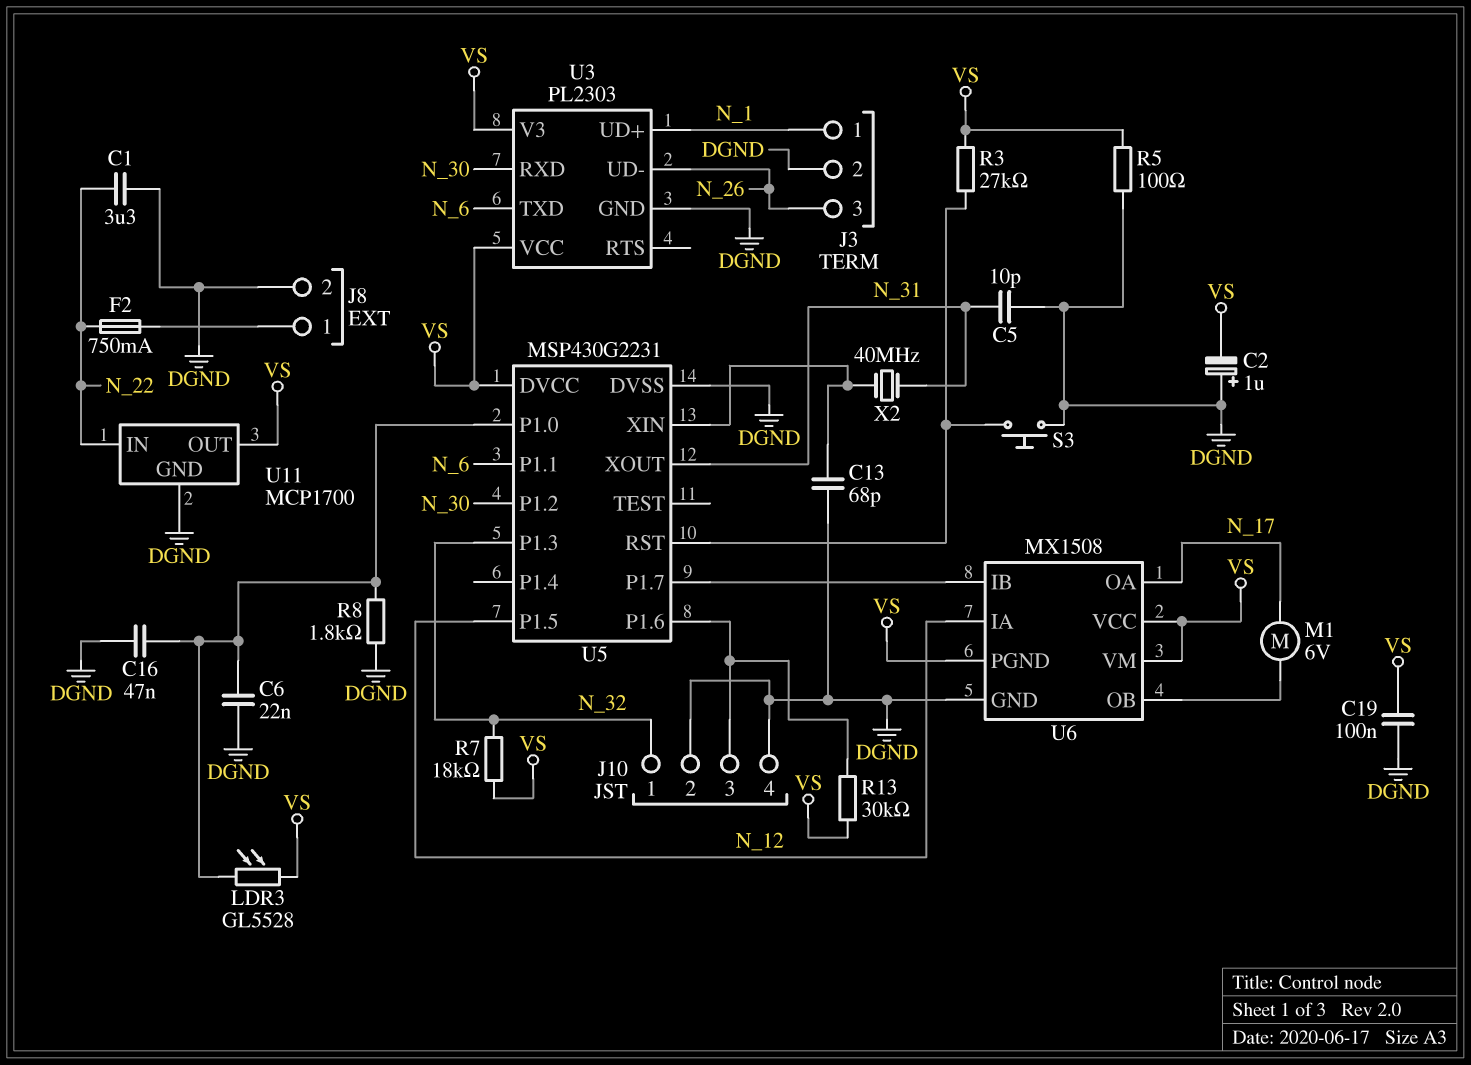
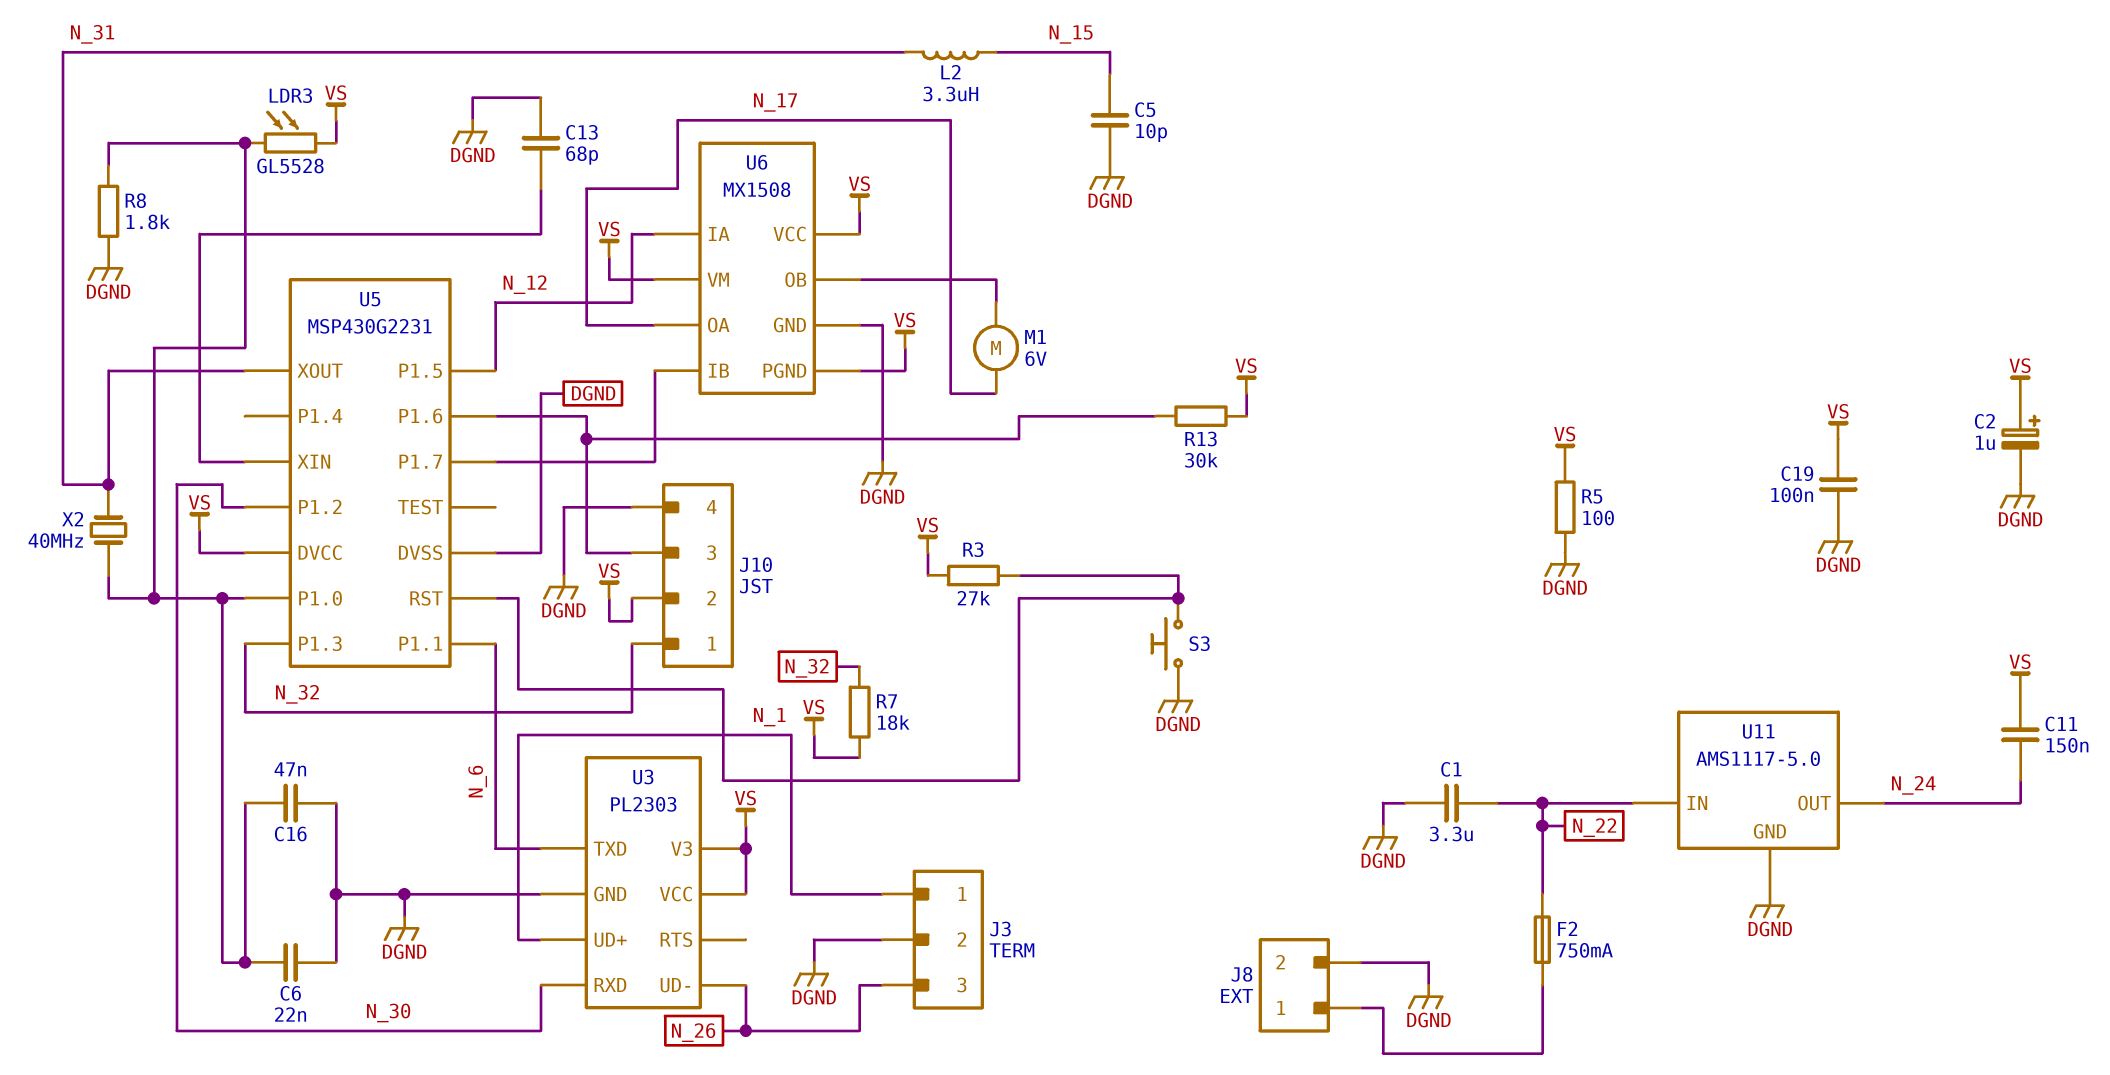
C2: 1uF (plus DGND, minus VS) -> 1uF (plus VS, minus DGND)
C5: 10pF (DGND, N_31) -> 10pF (DGND, N_15)
C11: none -> 150nF (N_24, VS)
J10 pin 2: DGND -> VS
L2: none -> 3.3uH (N_15, N_31)
U11: MCP1700 -> AMS1117-5.0
U11 pin OUT: VS -> N_24
X2: 40MHz (N_31, U5/XIN) -> 40MHz (N_31, U5/P1.0)

